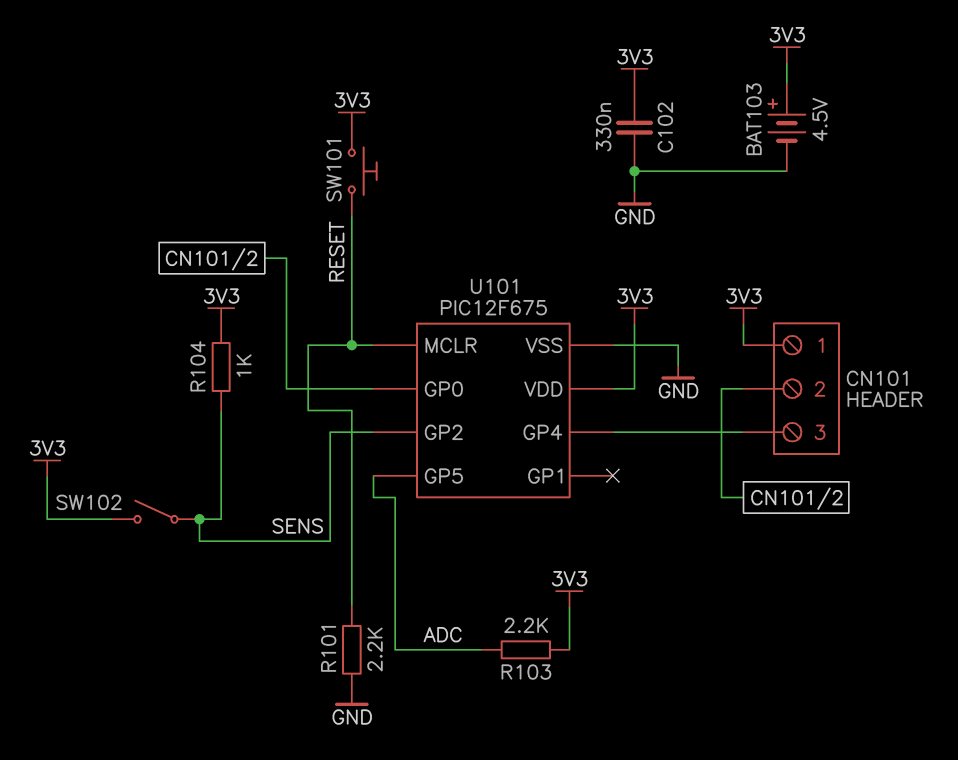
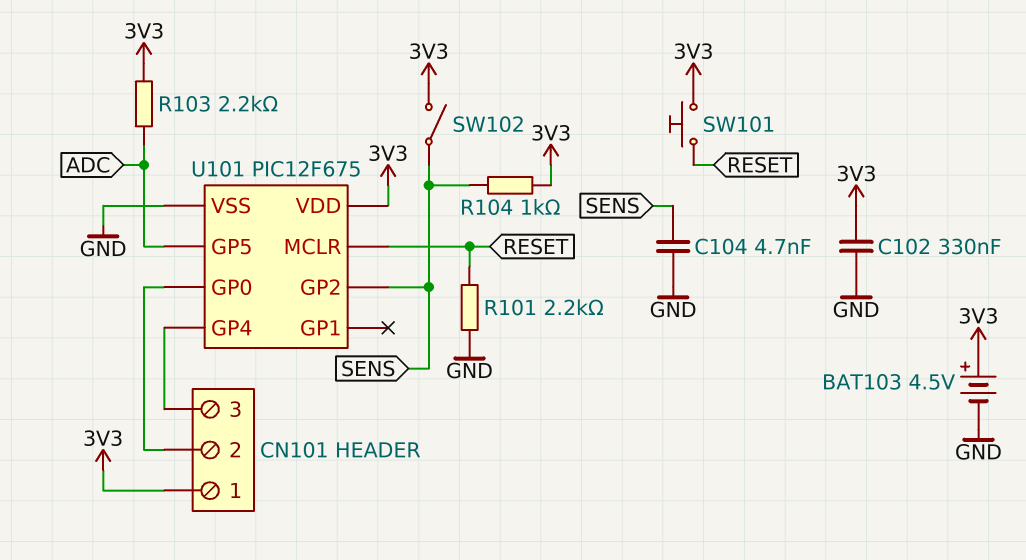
C104: none -> 4.7nF (GND, SENS)

